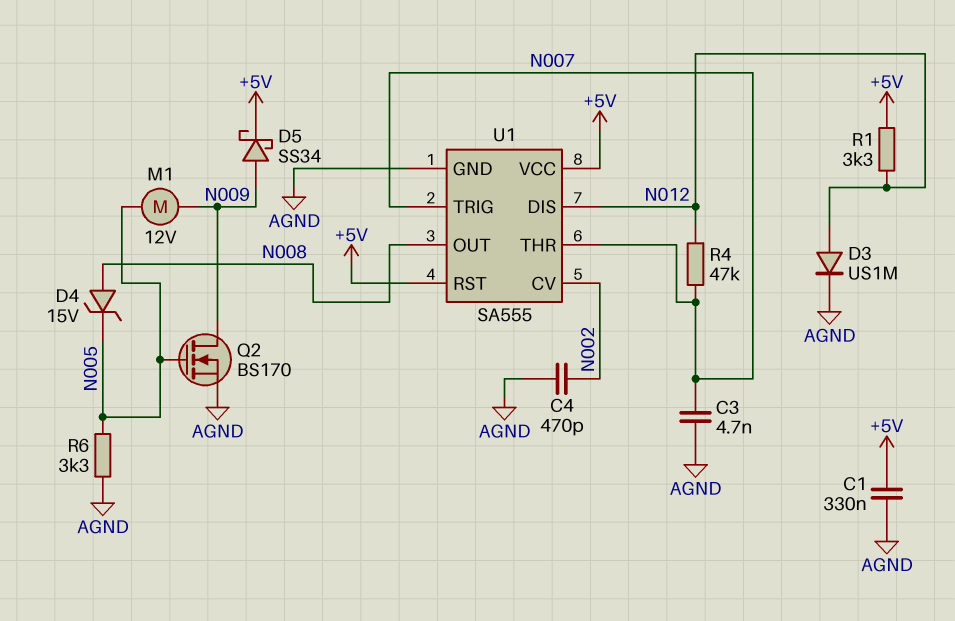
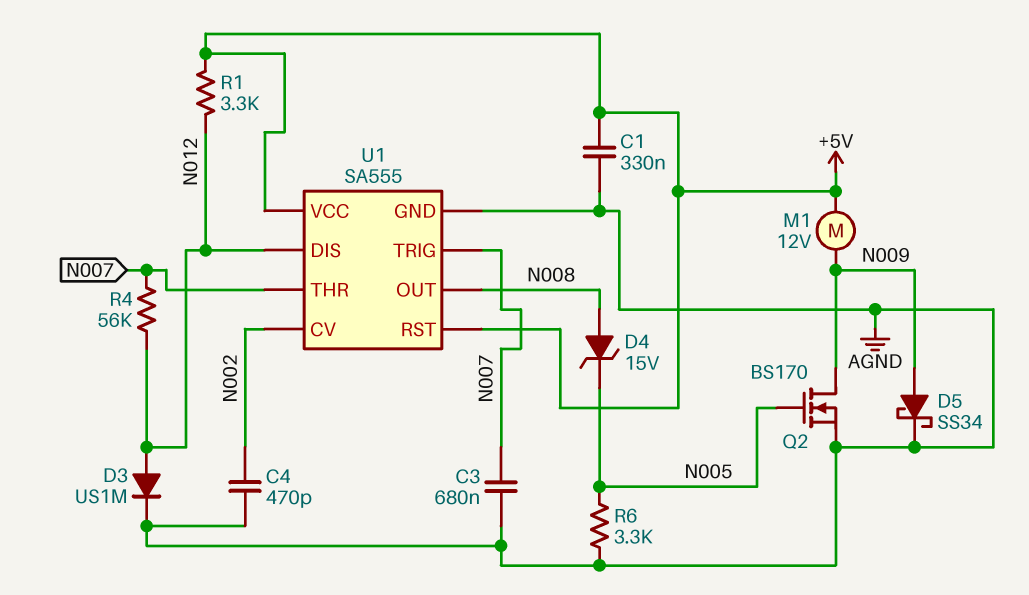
C3: 4.7nF (AGND, N007) -> 680nF (AGND, N007)
D5: schottky SS34 (A N009, K +5V) -> schottky SS34 (A N009, K AGND)
M1: motor 12V (N005, N009) -> motor 12V (+5V, N009)
R4: 47k (N007, N012) -> 56k (N007, N012)

